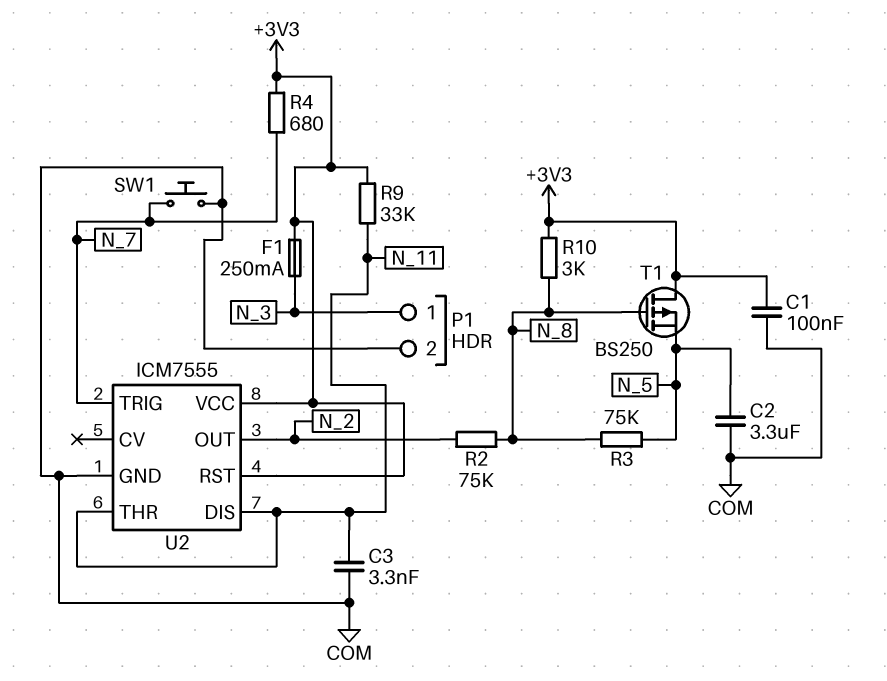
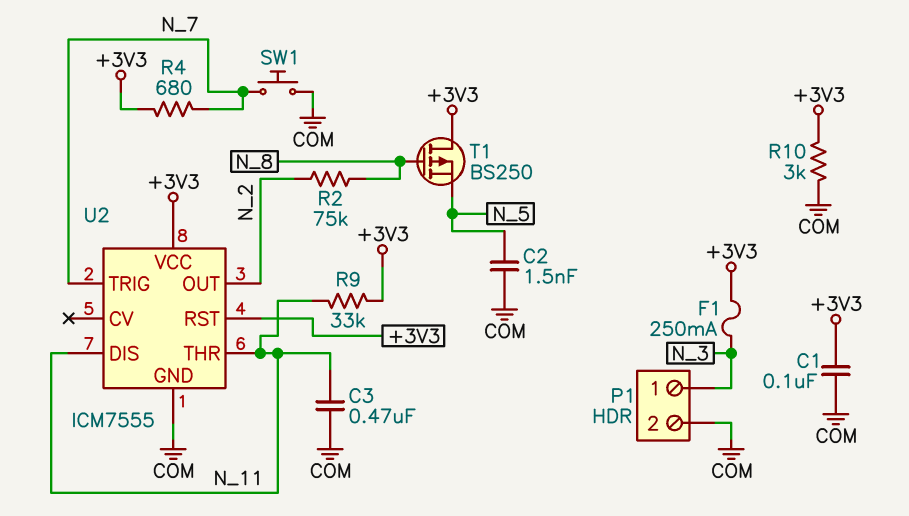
C2: 3.3uF (COM, N_5) -> 1.5nF (COM, N_5)
C3: 3.3nF (COM, N_11) -> 470nF (COM, N_11)
R3: 75k (N_5, N_8) -> none
R10: 3k (+3V3, N_8) -> 3k (+3V3, COM)

